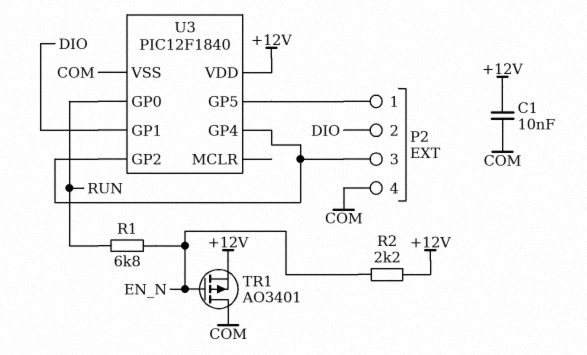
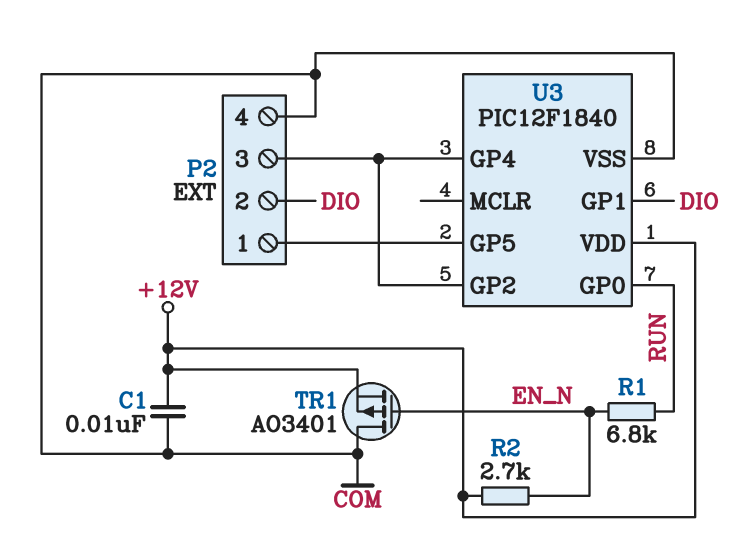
R2: 2.2k (+12V, EN_N) -> 2.7k (+12V, EN_N)

